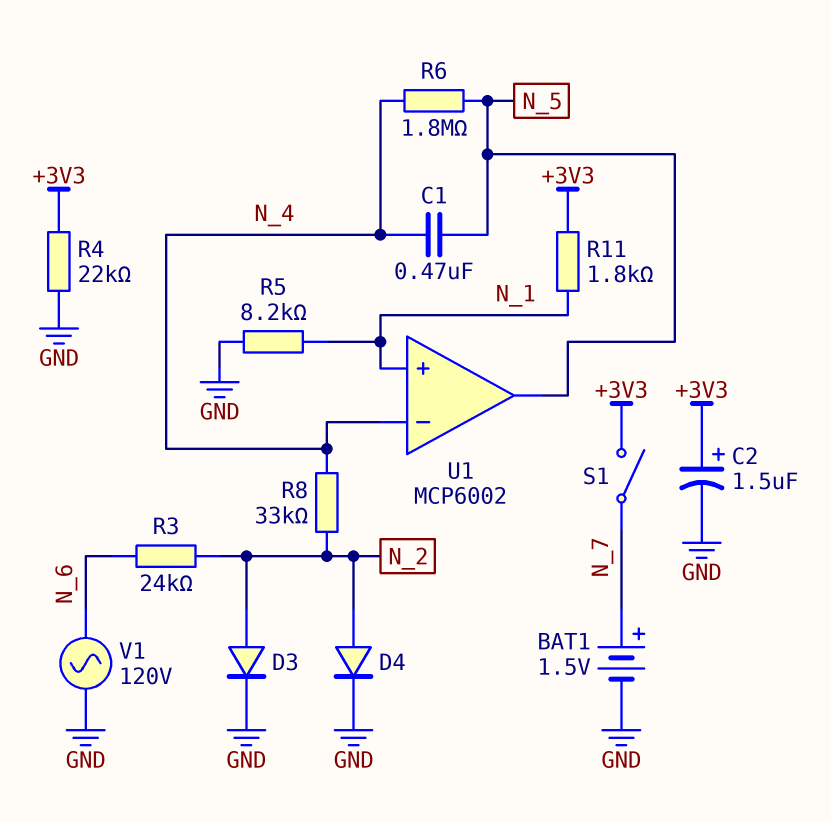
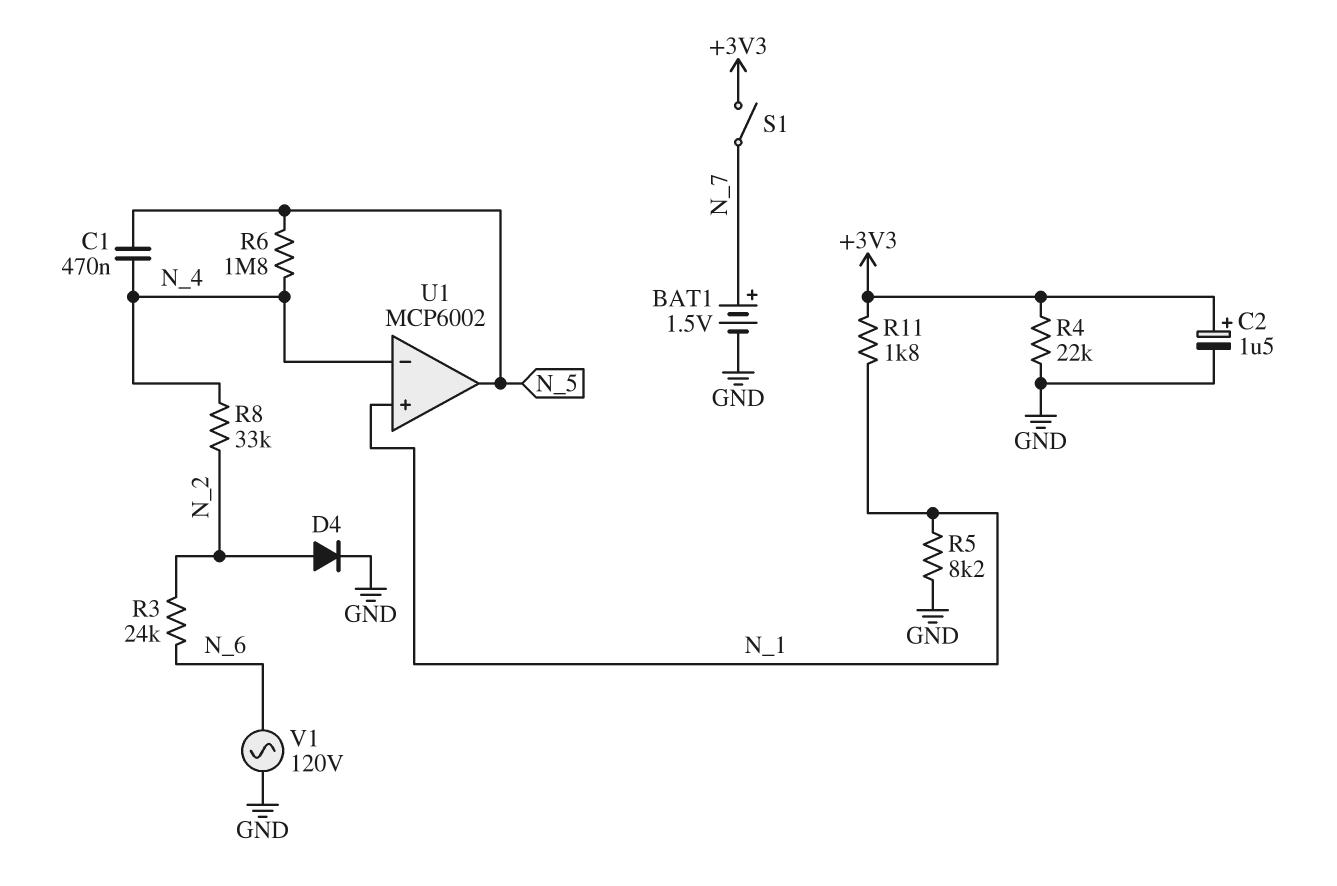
D3: diode (A N_2, K GND) -> none

